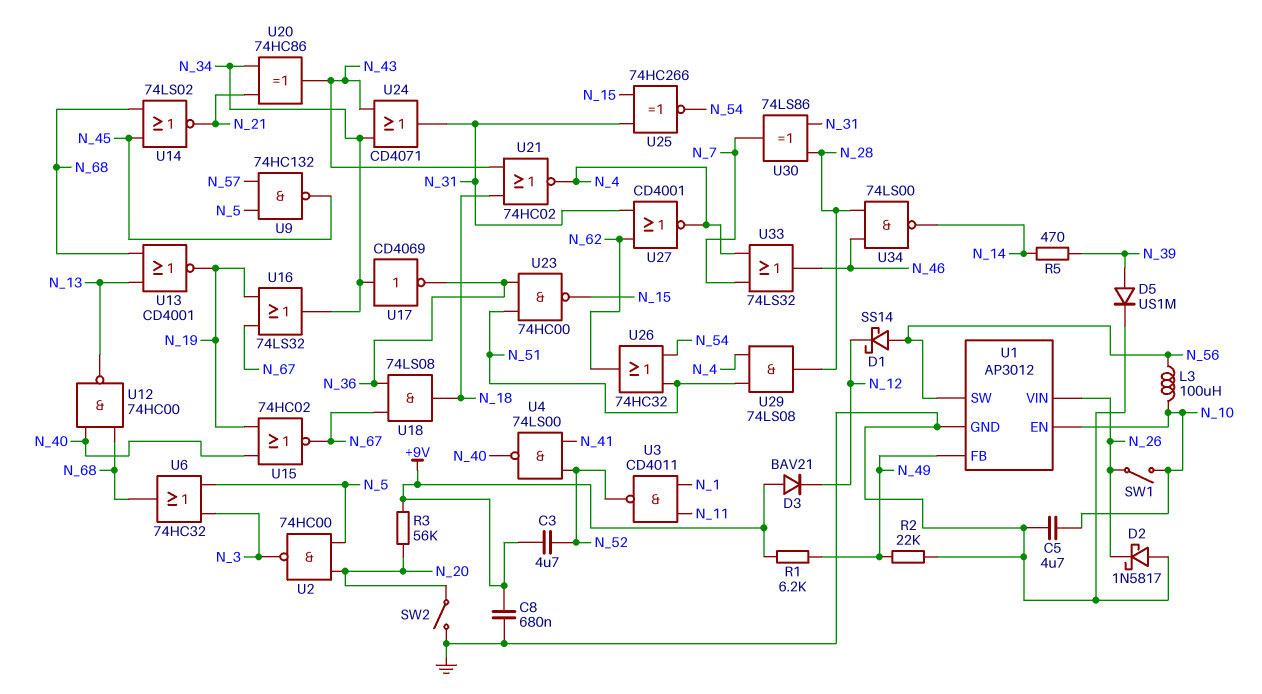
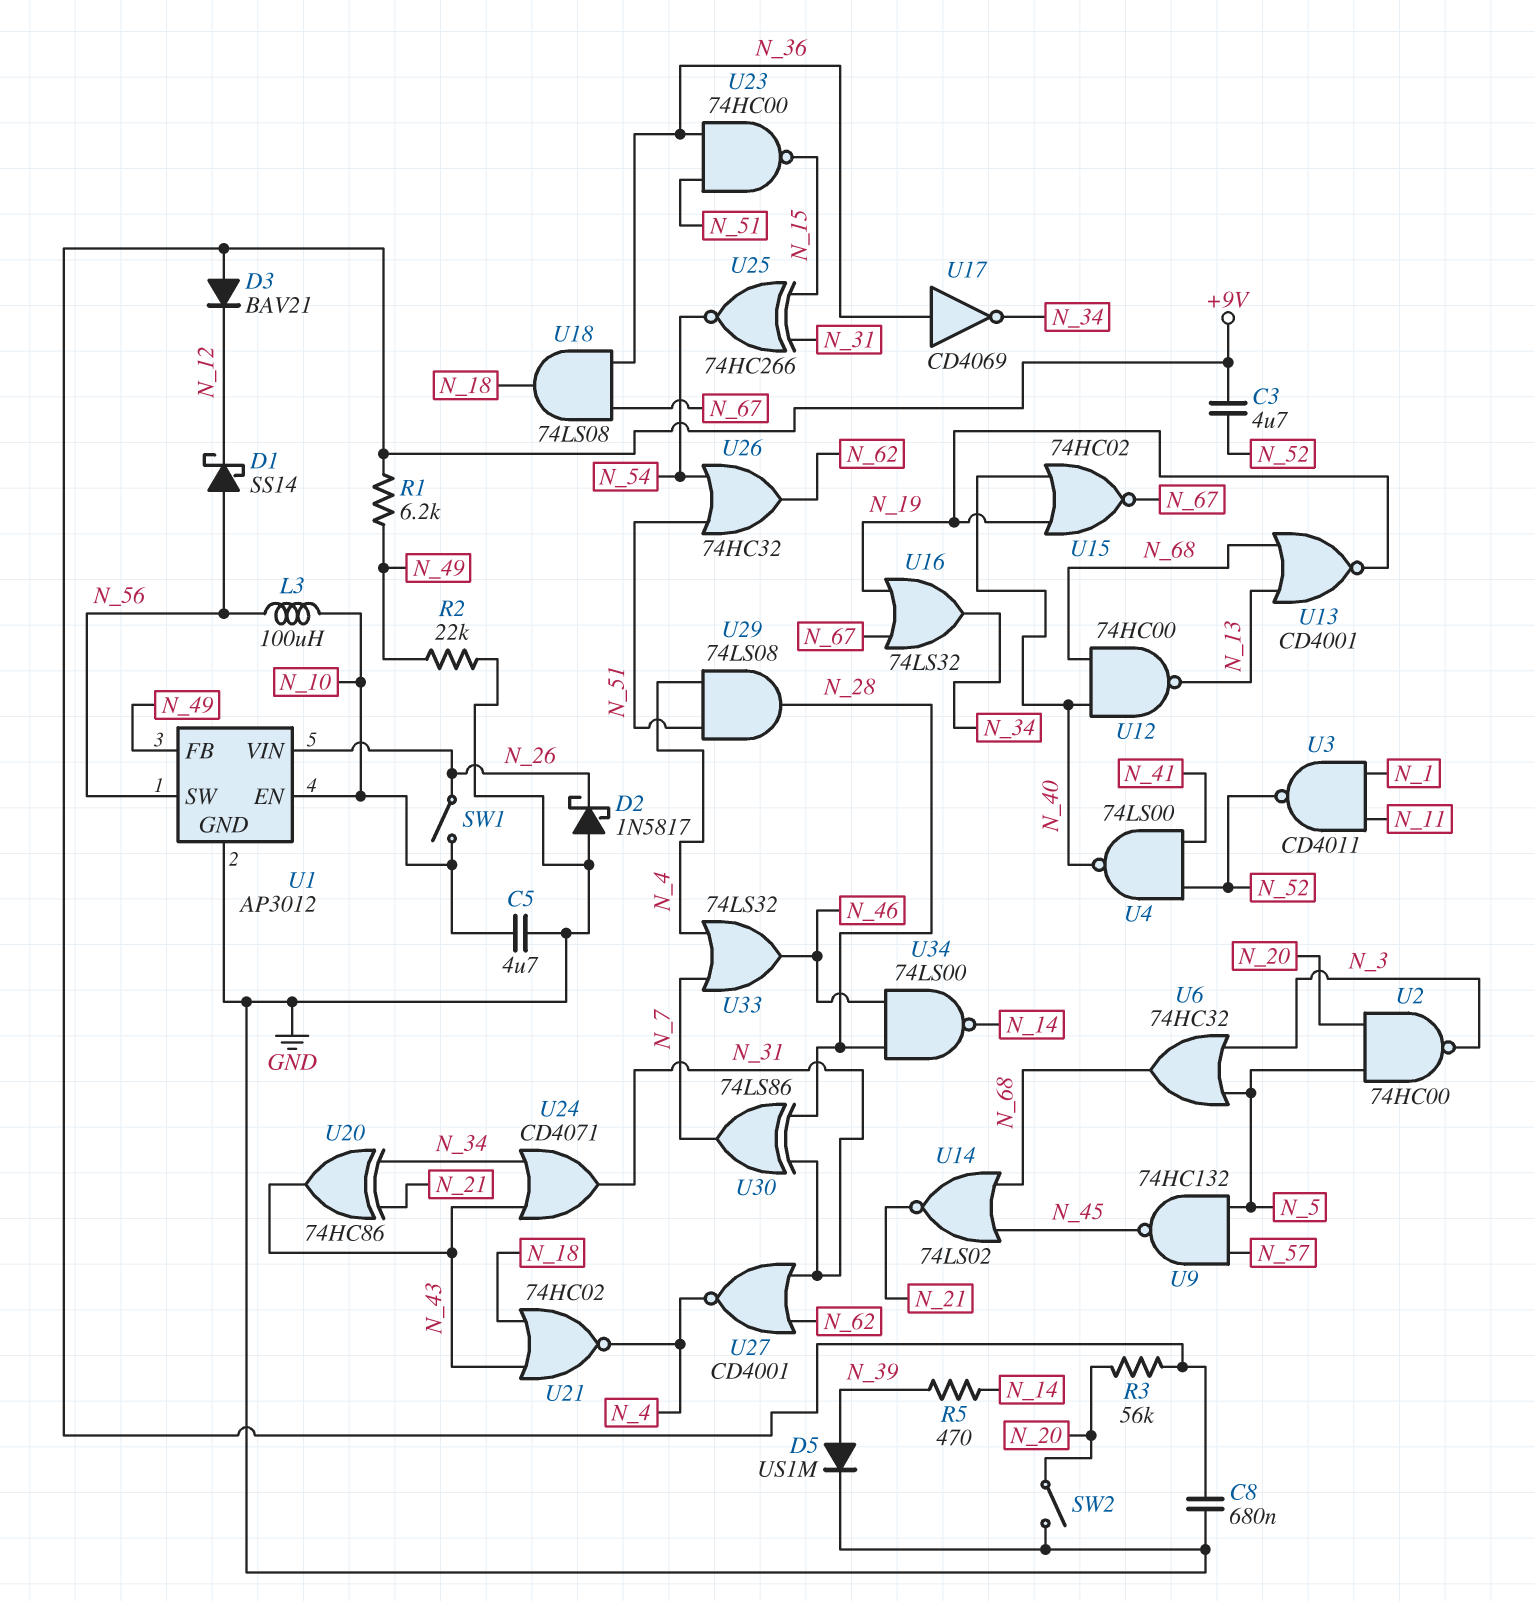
U17: NOT CD4069 (in N_34, out N_36) -> NOT CD4069 (in N_36, out N_34)

